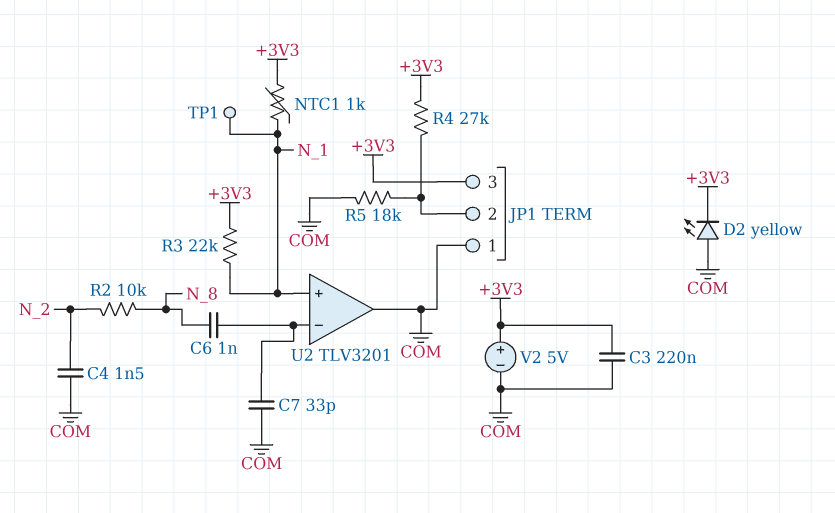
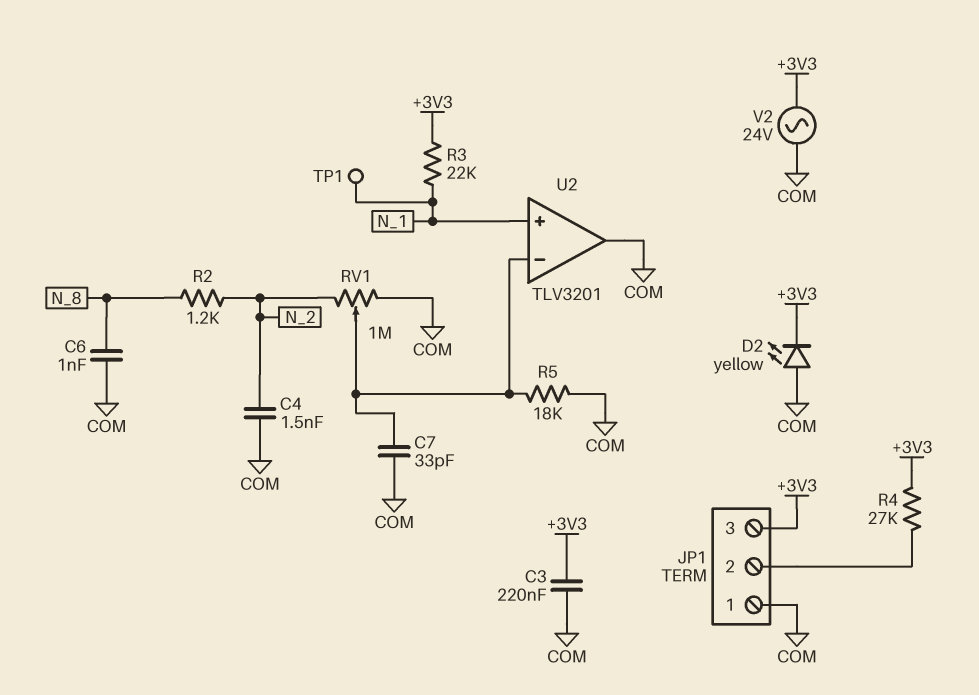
C6: 1nF (N_8, U2/in-) -> 1nF (COM, N_8)
NTC1: 1k (+3V3, N_1) -> none
R2: 10k (N_2, N_8) -> 1.2k (N_2, N_8)
R5: 18k (COM, JP1/2) -> 18k (COM, U2/in-)
RV1: none -> 1M (COM, N_2, wiper U2/in-)
V2: 5V (plus +3V3, minus COM) -> AC 24V (+3V3, COM)

